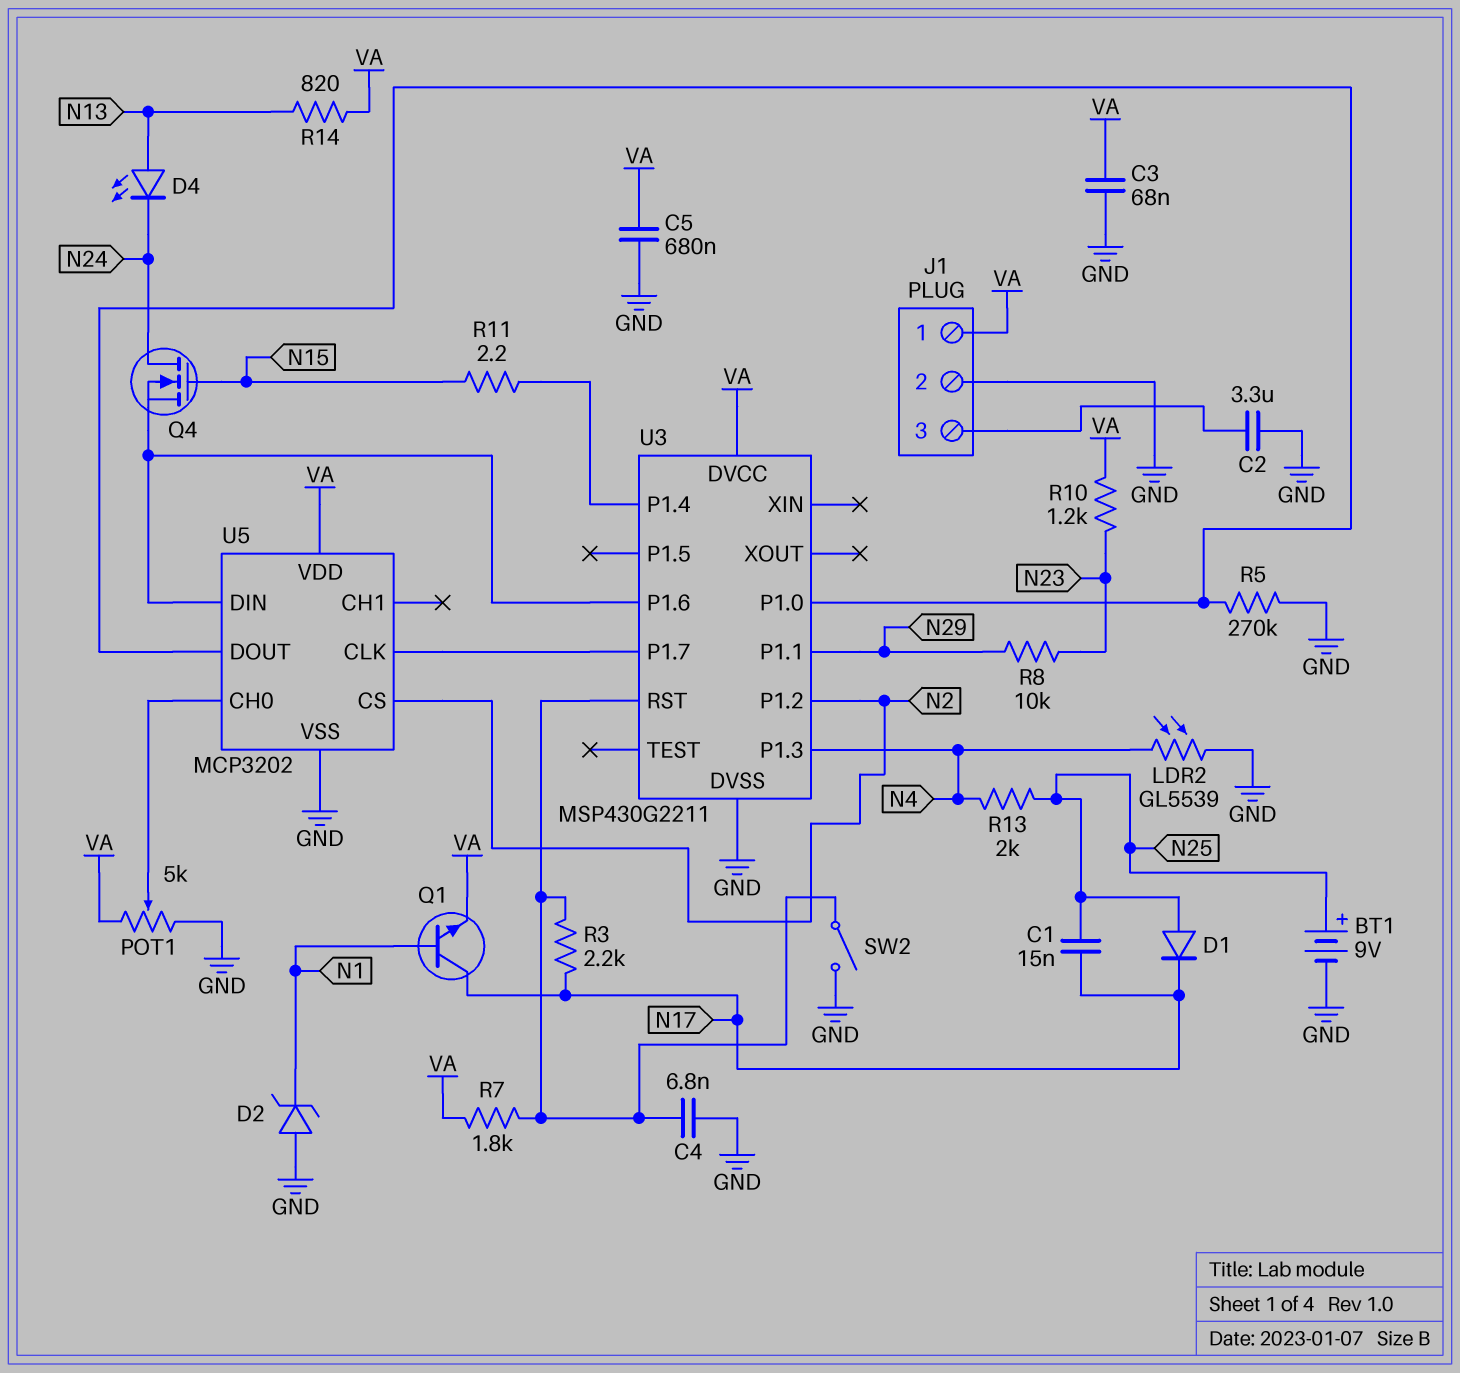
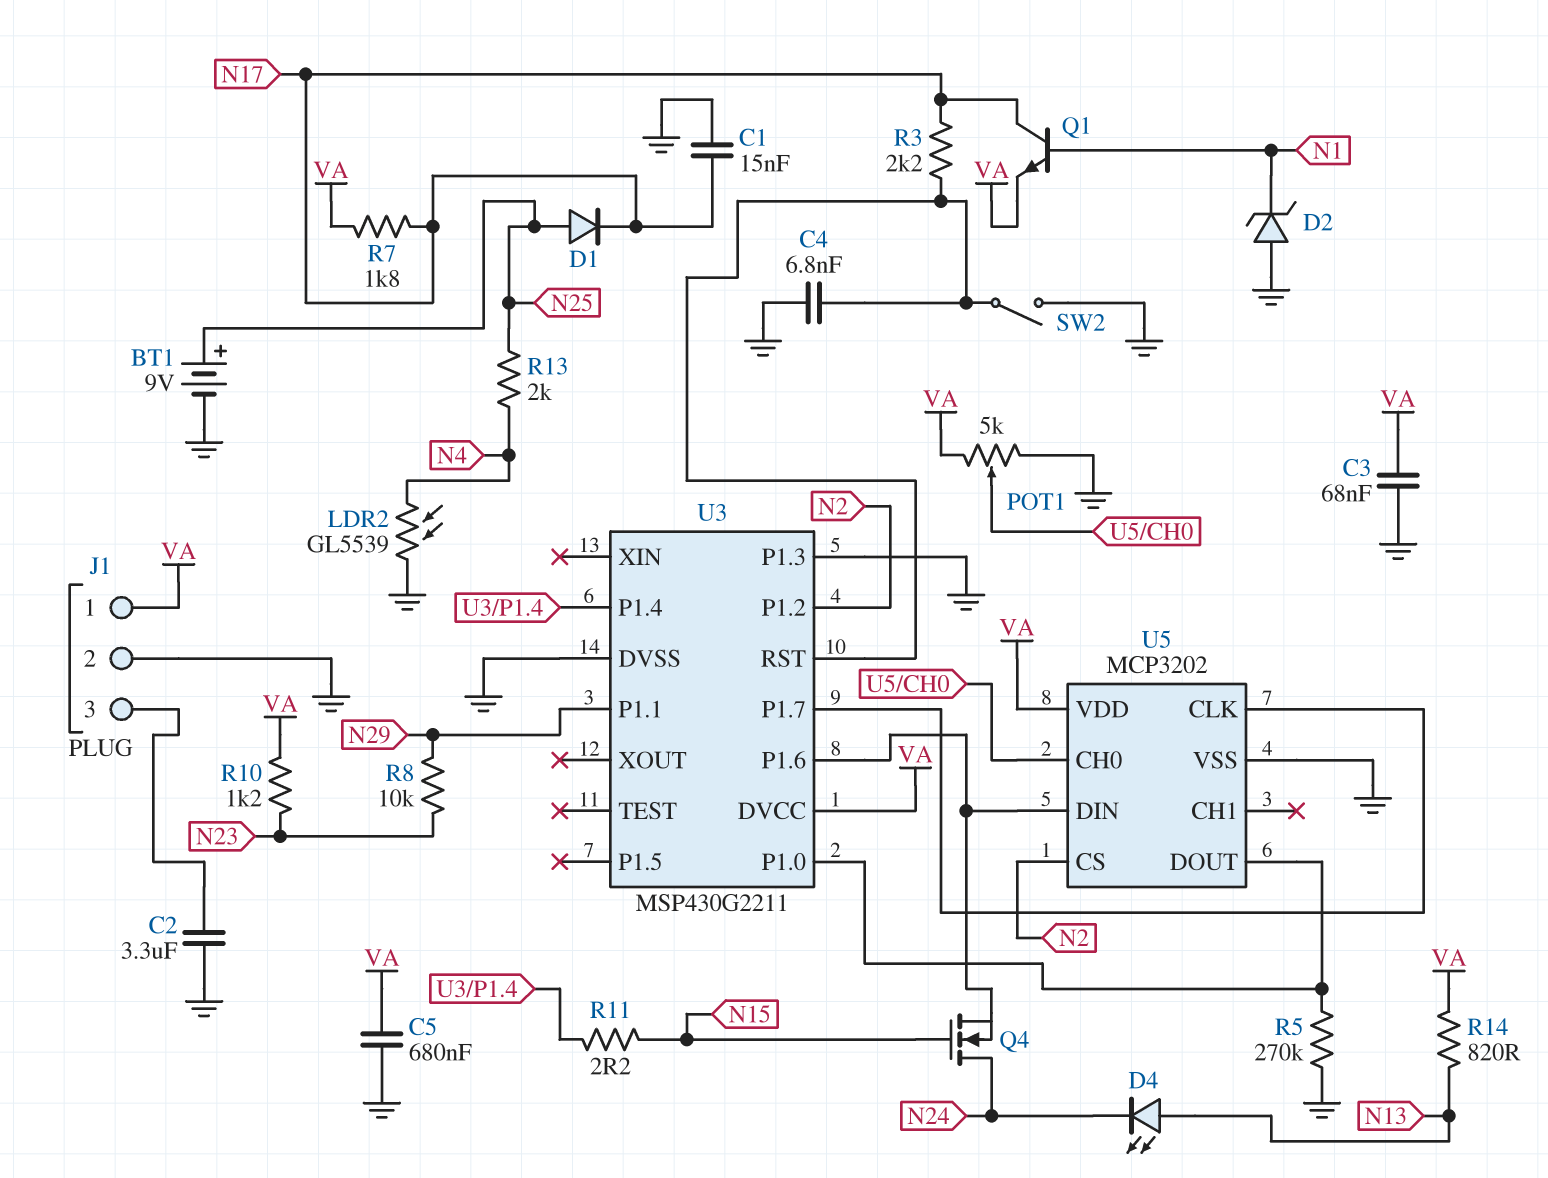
C1: 15nF (N17, N25) -> 15nF (GND, N17)
R7: 1.8k (U3/RST, VA) -> 1.8k (N17, VA)
U3 pin P1.3: N4 -> GND

